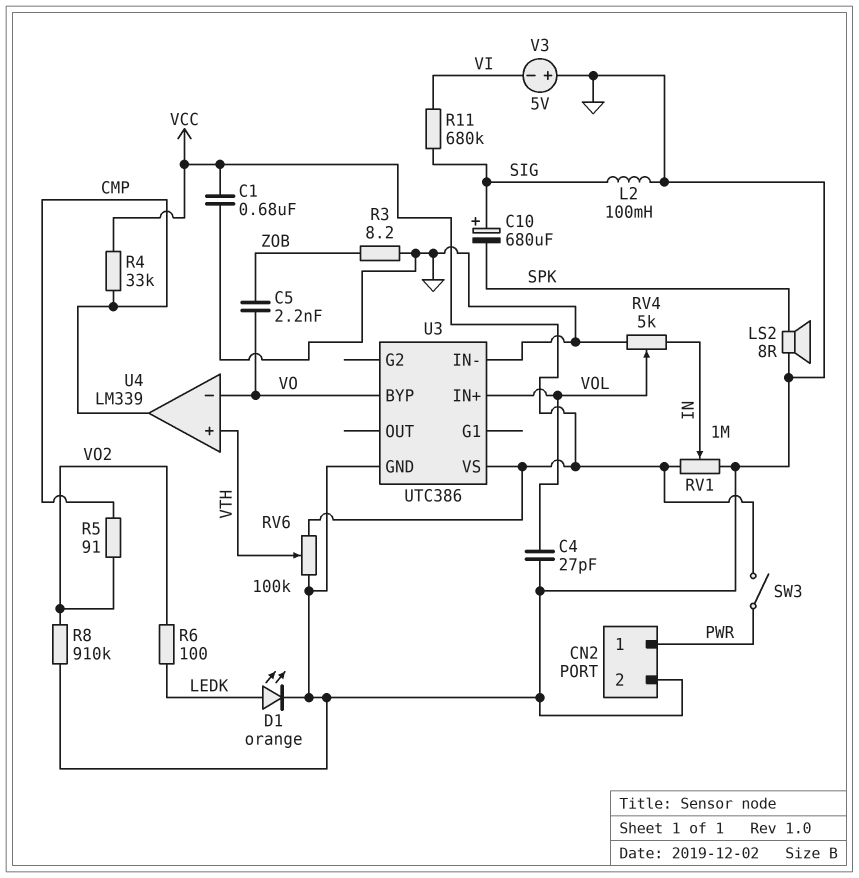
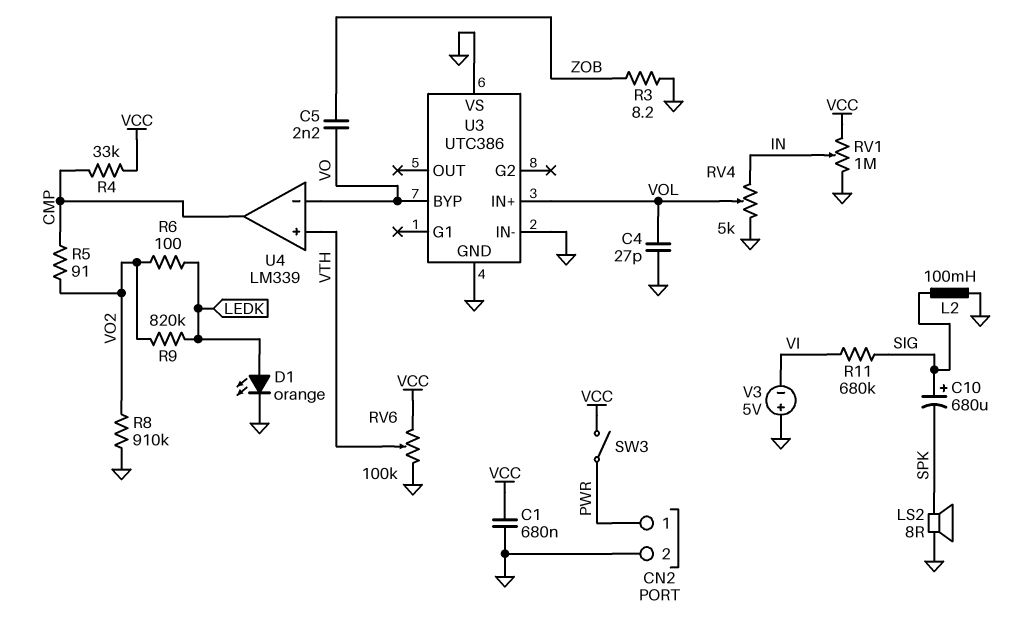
R9: none -> 820k (LEDK, VO2)
U3 pin VS: VCC -> GND

